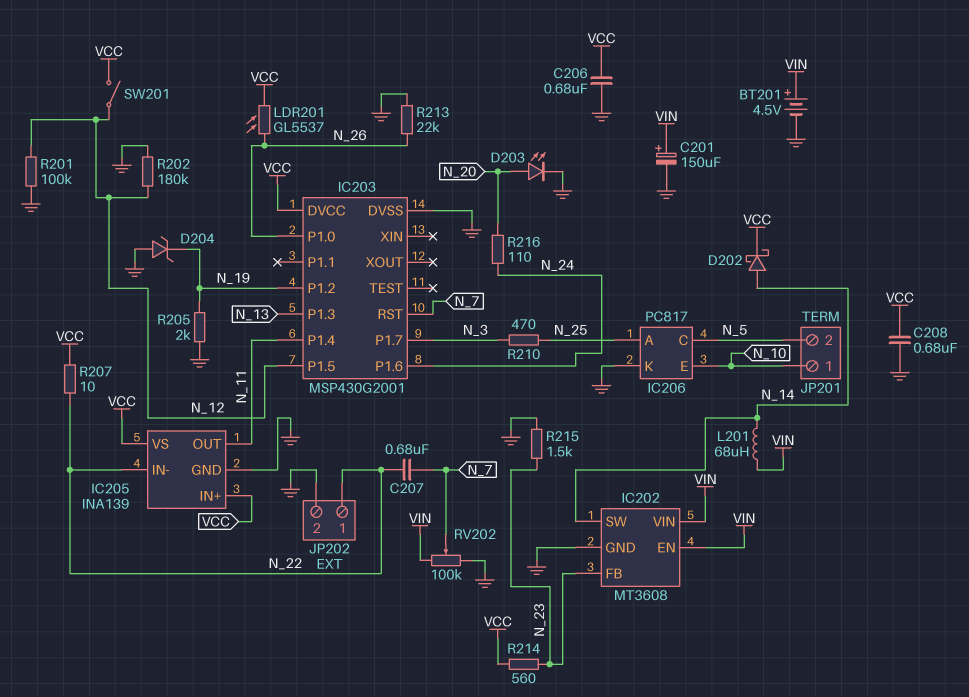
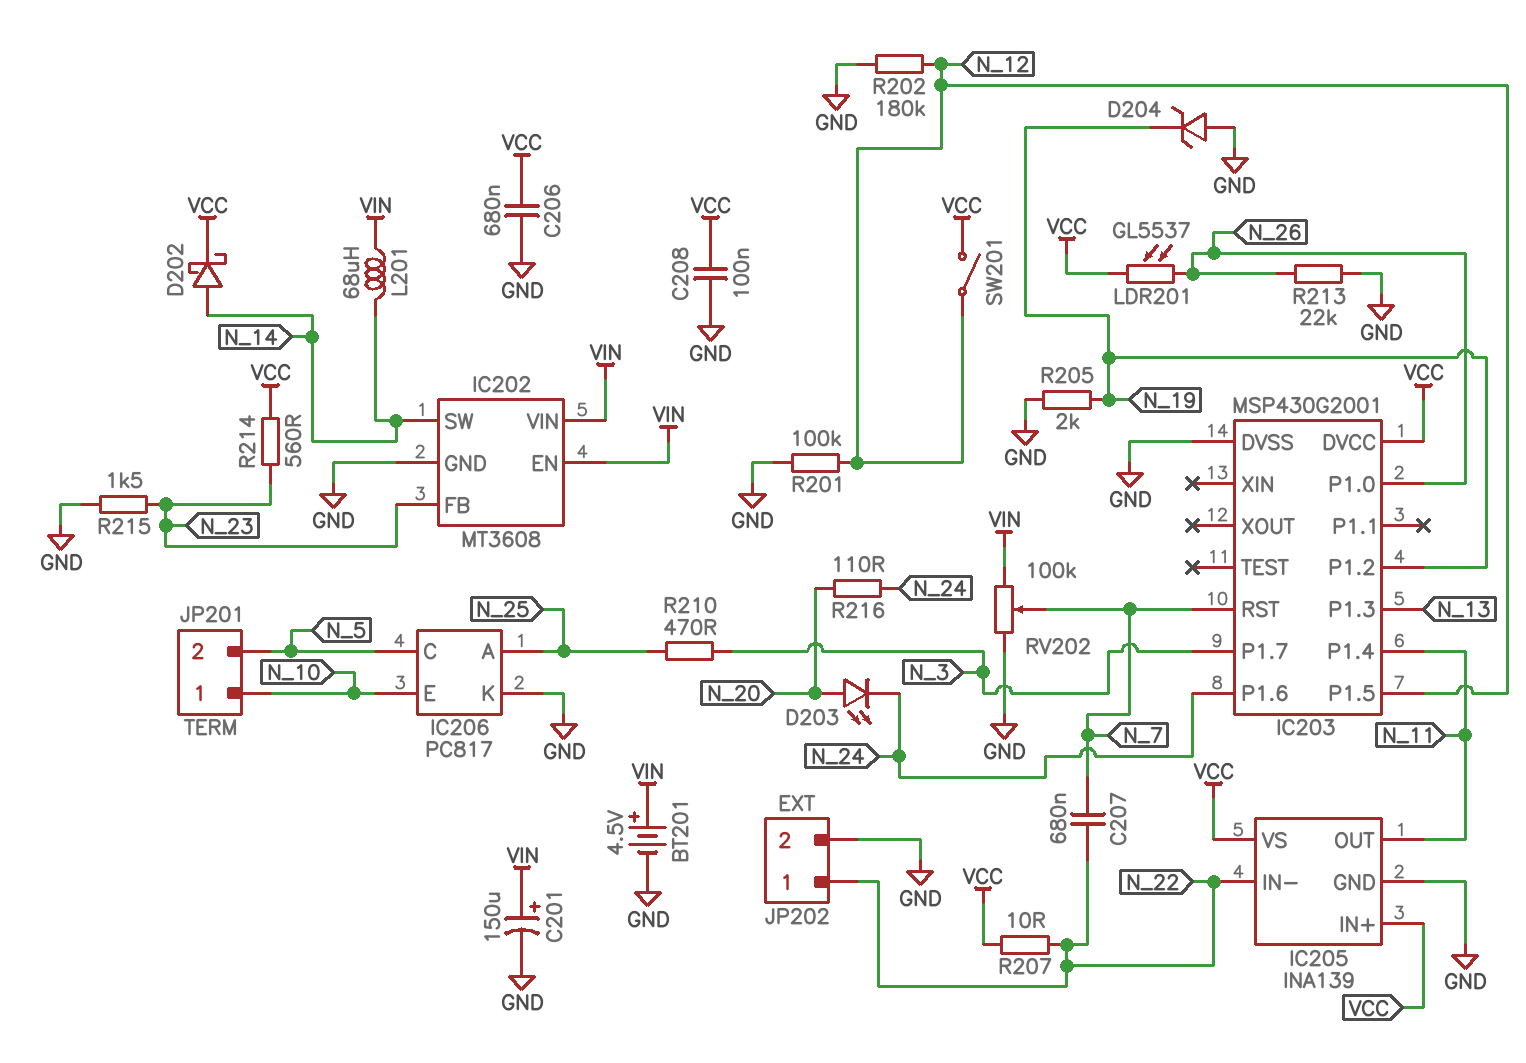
C208: 680nF (GND, VCC) -> 100nF (GND, VCC)
D203: LED (A N_20, K GND) -> LED (A N_20, K N_24)

